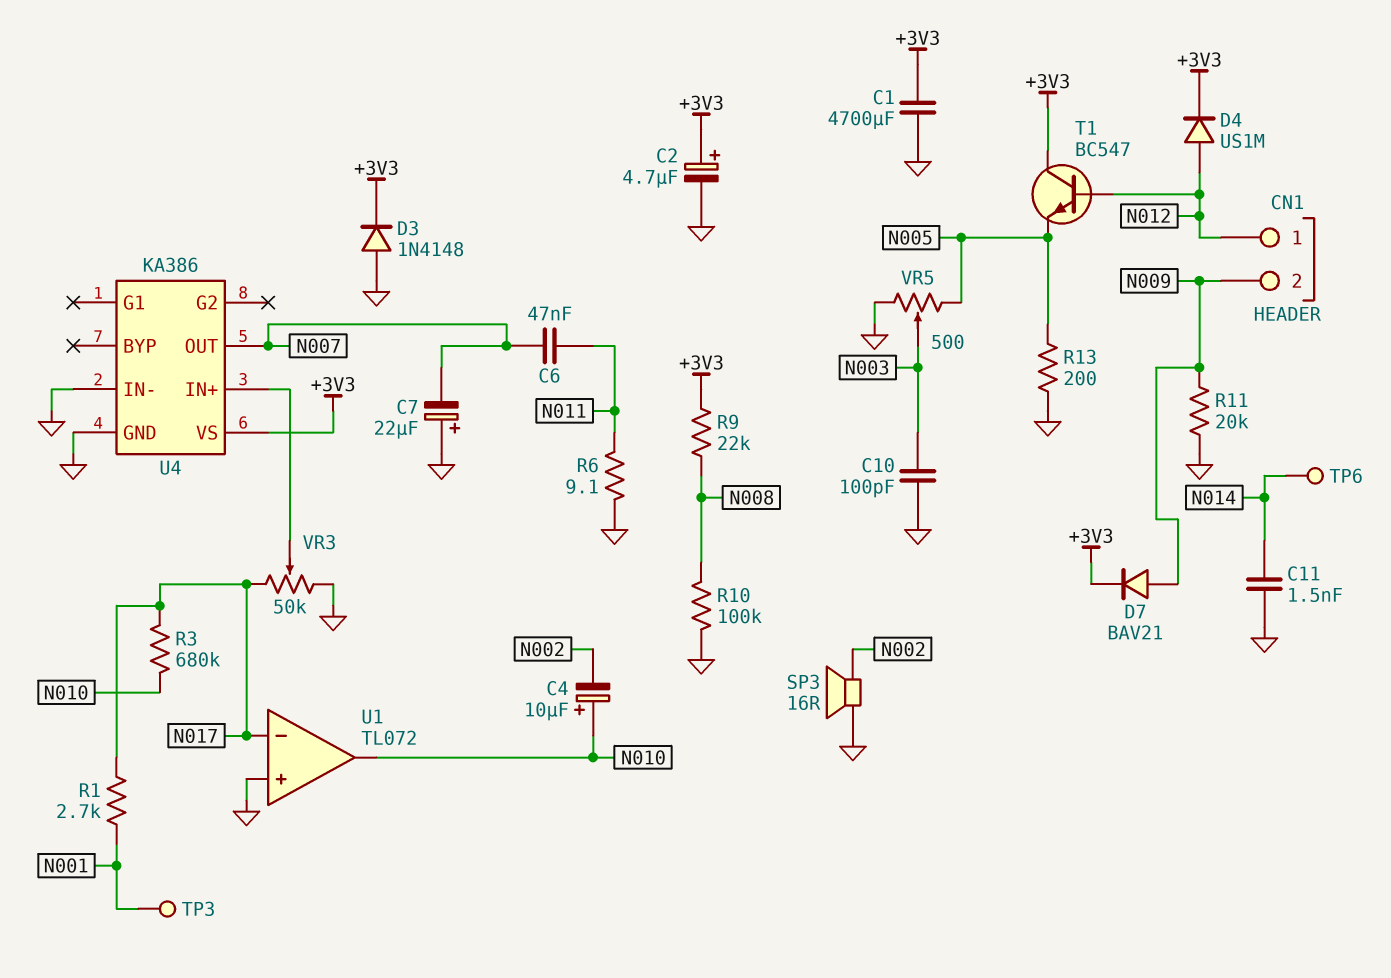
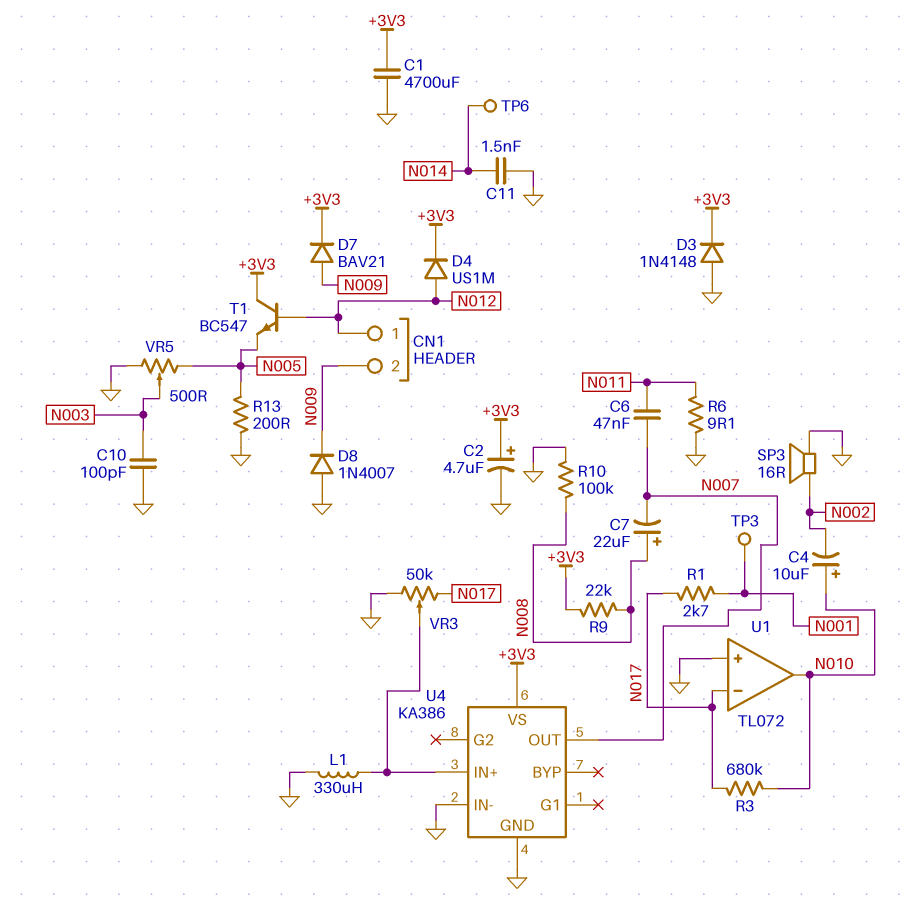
C7: 22uF (plus GND, minus N007) -> 22uF (plus N008, minus N007)
D8: none -> diode 1N4007 (A GND, K N009)
L1: none -> 330uH (GND, U4/IN+)
R11: 20k (GND, N009) -> none

